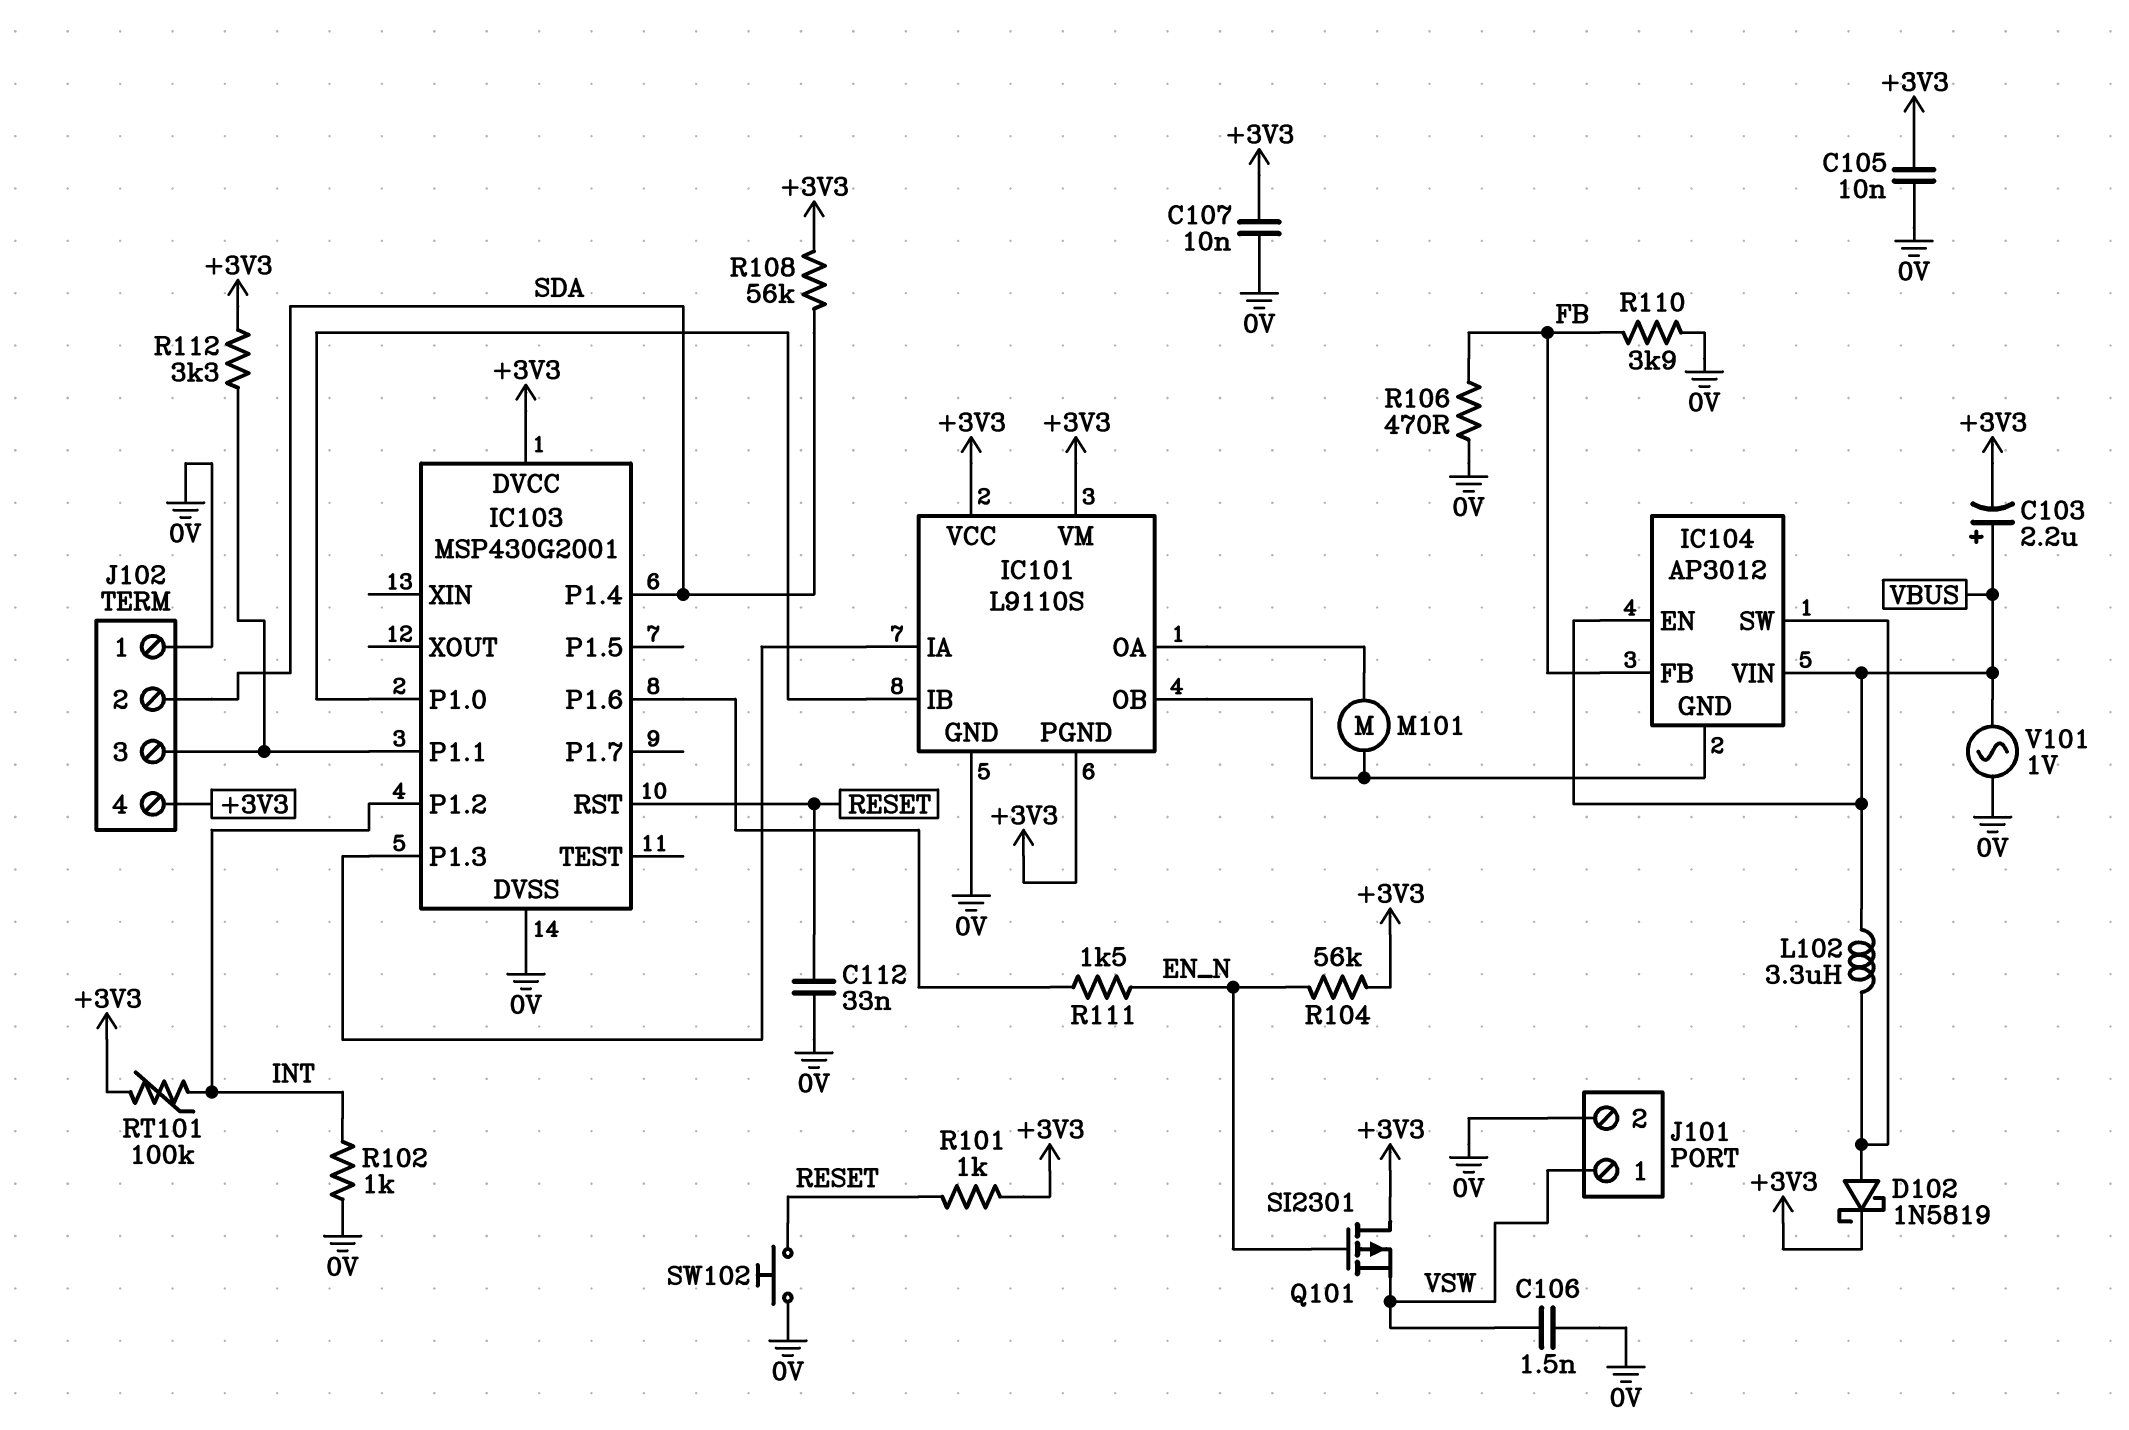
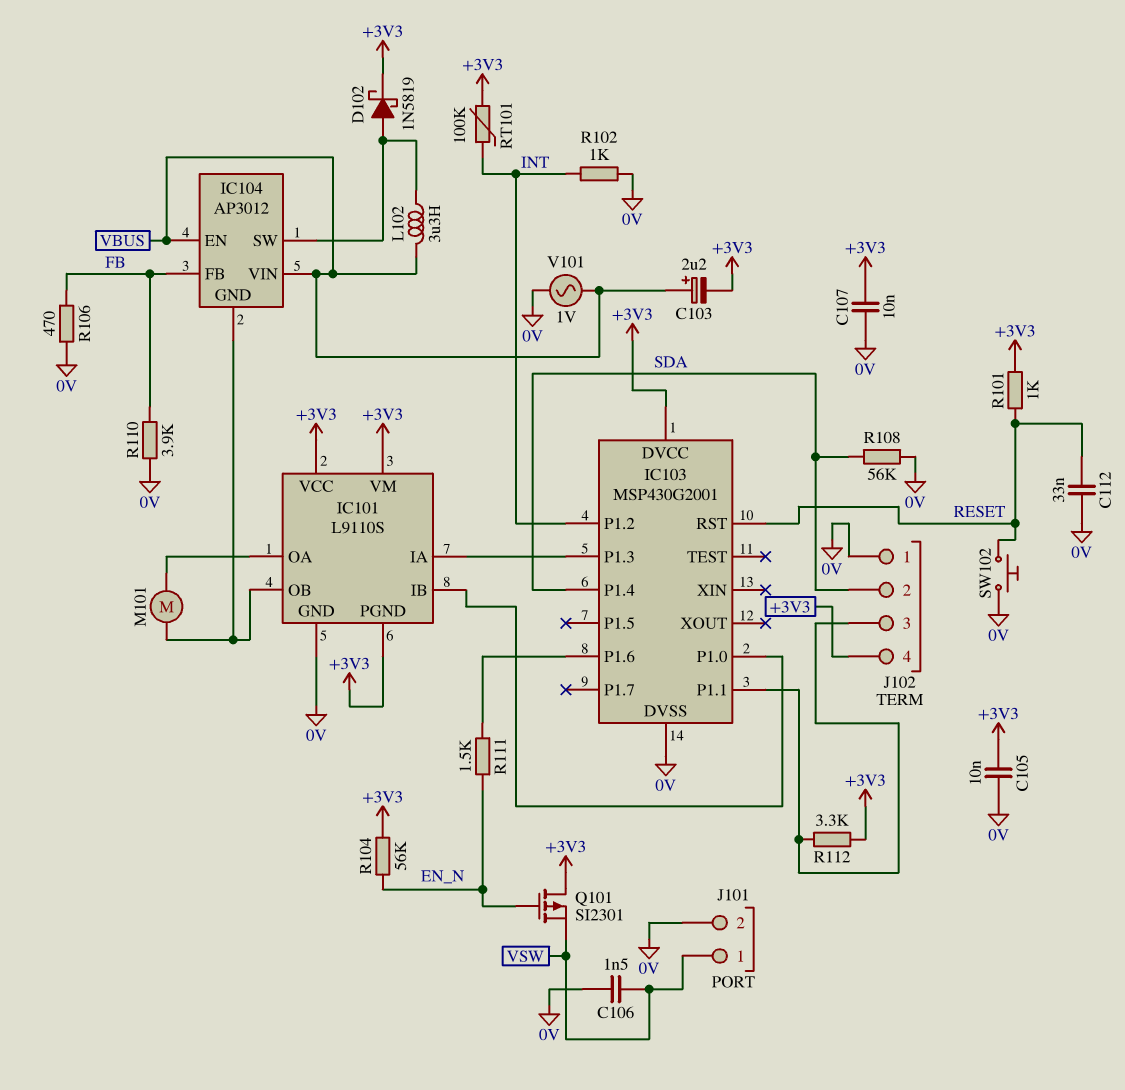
R108: 56k (+3V3, SDA) -> 56k (0V, SDA)

